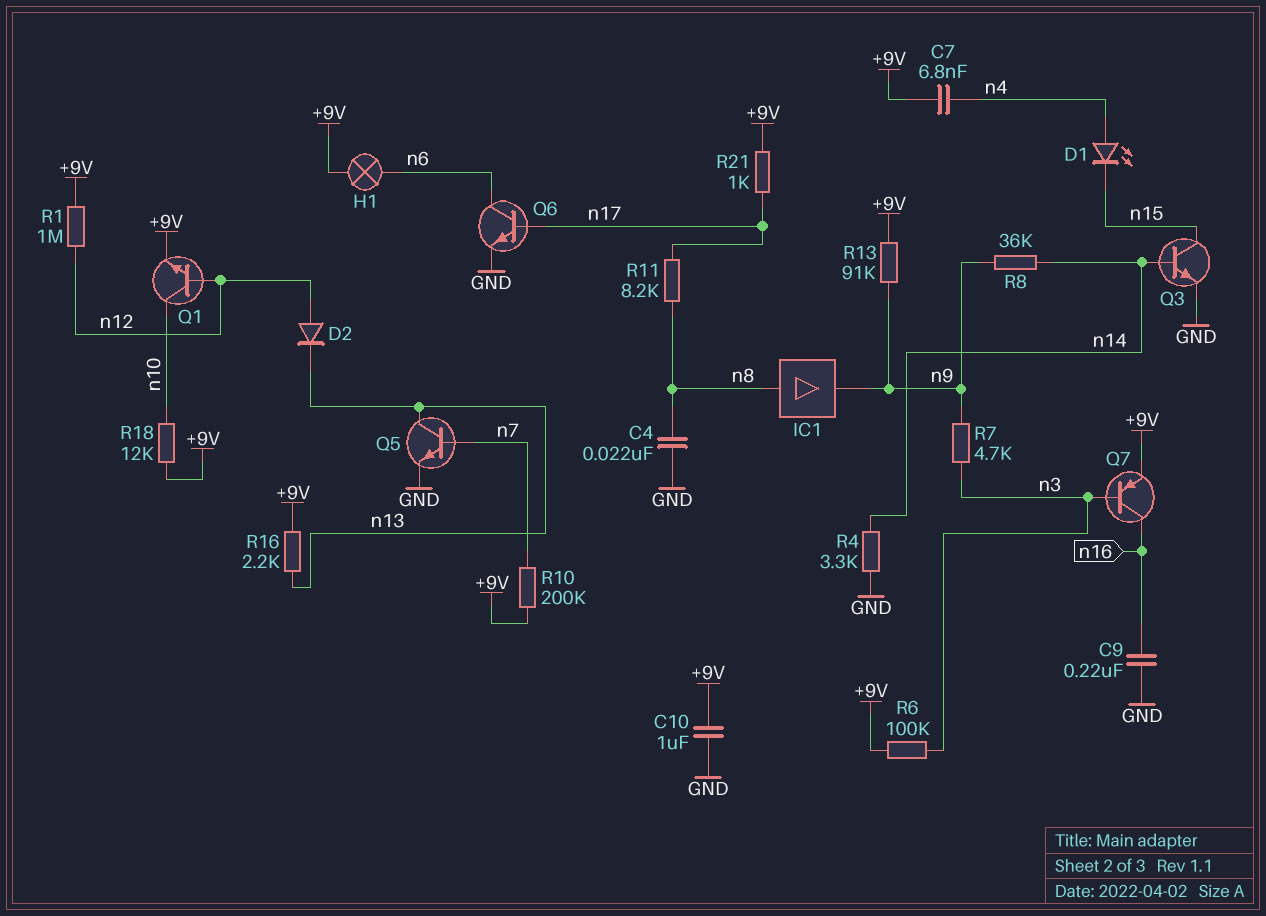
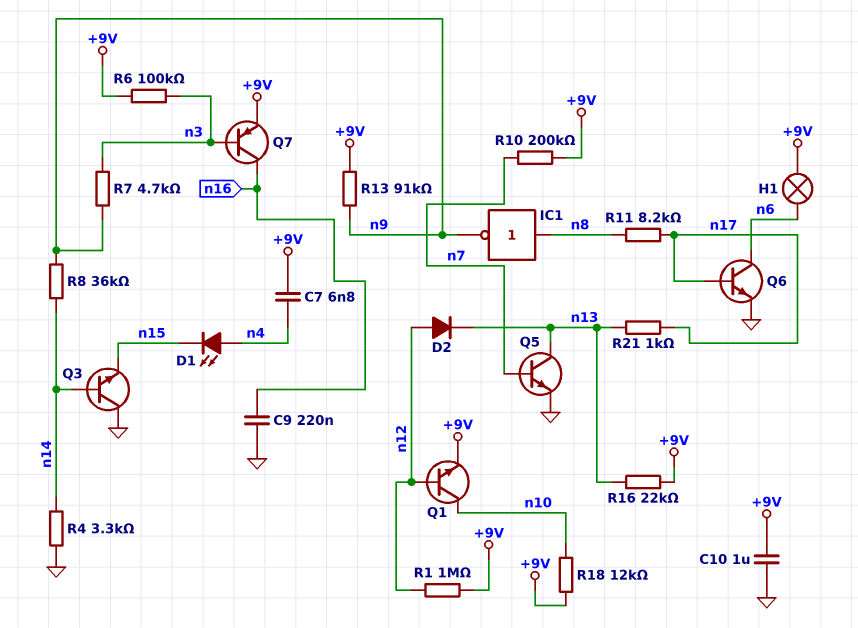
C4: 22nF (GND, n8) -> none
IC1: buffer (in n8, out n9) -> NOT (in n8, out n9)
Q3: NPN (B n14, C n15, E GND) -> NPN (B n14, C GND, E n15)
R16: 2.2k (+9V, n13) -> 22k (+9V, n13)
R21: 1k (+9V, n17) -> 1k (n13, n17)

